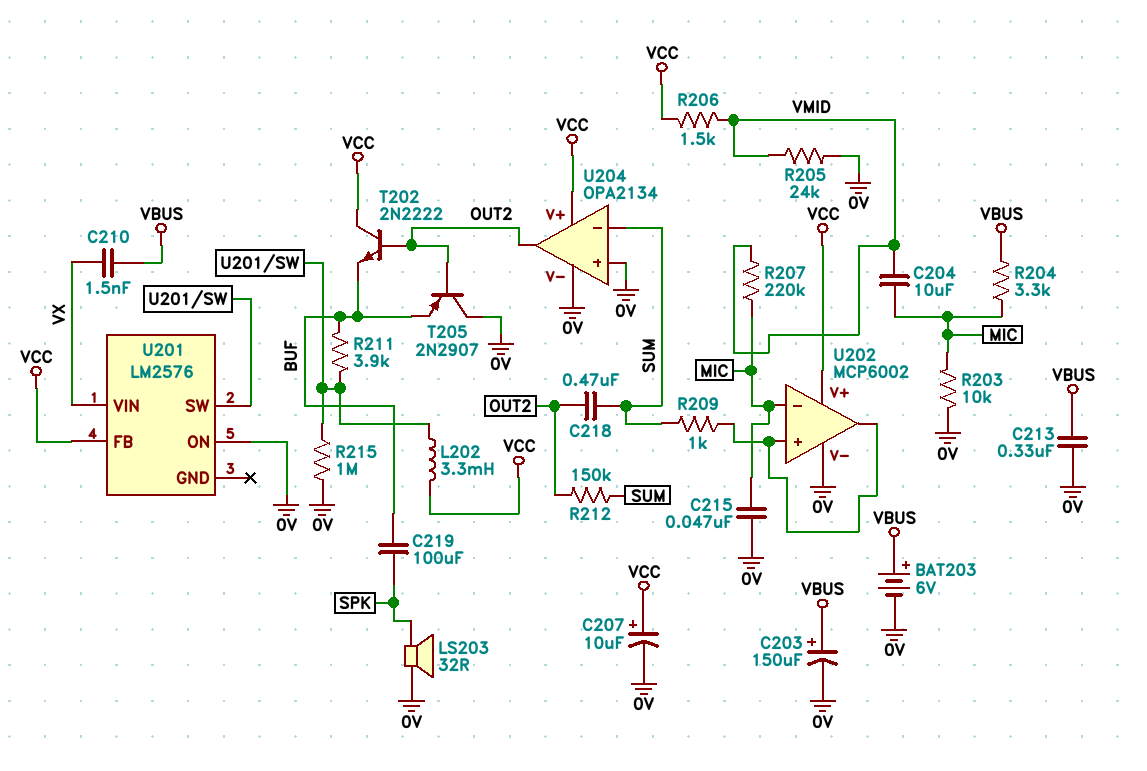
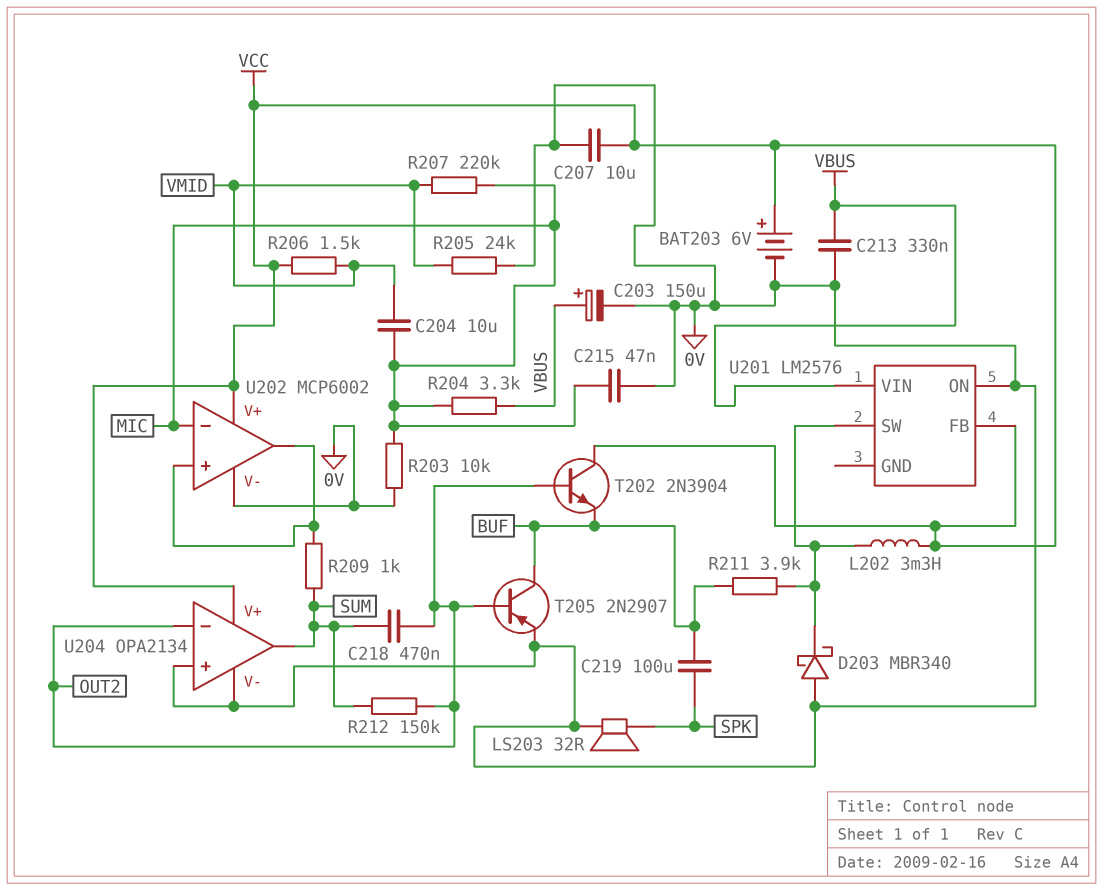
BAT203: 6V (plus VBUS, minus 0V) -> 6V (plus VCC, minus 0V)
C207: 10uF (plus VCC, minus 0V) -> 10uF (0V, VCC)
C210: 1.5nF (VBUS, VX) -> none
D203: none -> schottky MBR340 (A 0V, K U201/SW)
R215: 1M (0V, U201/SW) -> none
T202: NPN 2N2222 (B OUT2, C VCC, E BUF) -> NPN 2N3904 (B OUT2, C VCC, E BUF)
T205: PNP 2N2907 (B OUT2, C 0V, E BUF) -> PNP 2N2907 (B OUT2, C BUF, E 0V)
U201 pin VIN: VX -> VBUS
U204 pin in-: SUM -> OUT2
U204 pin out: OUT2 -> SUM

